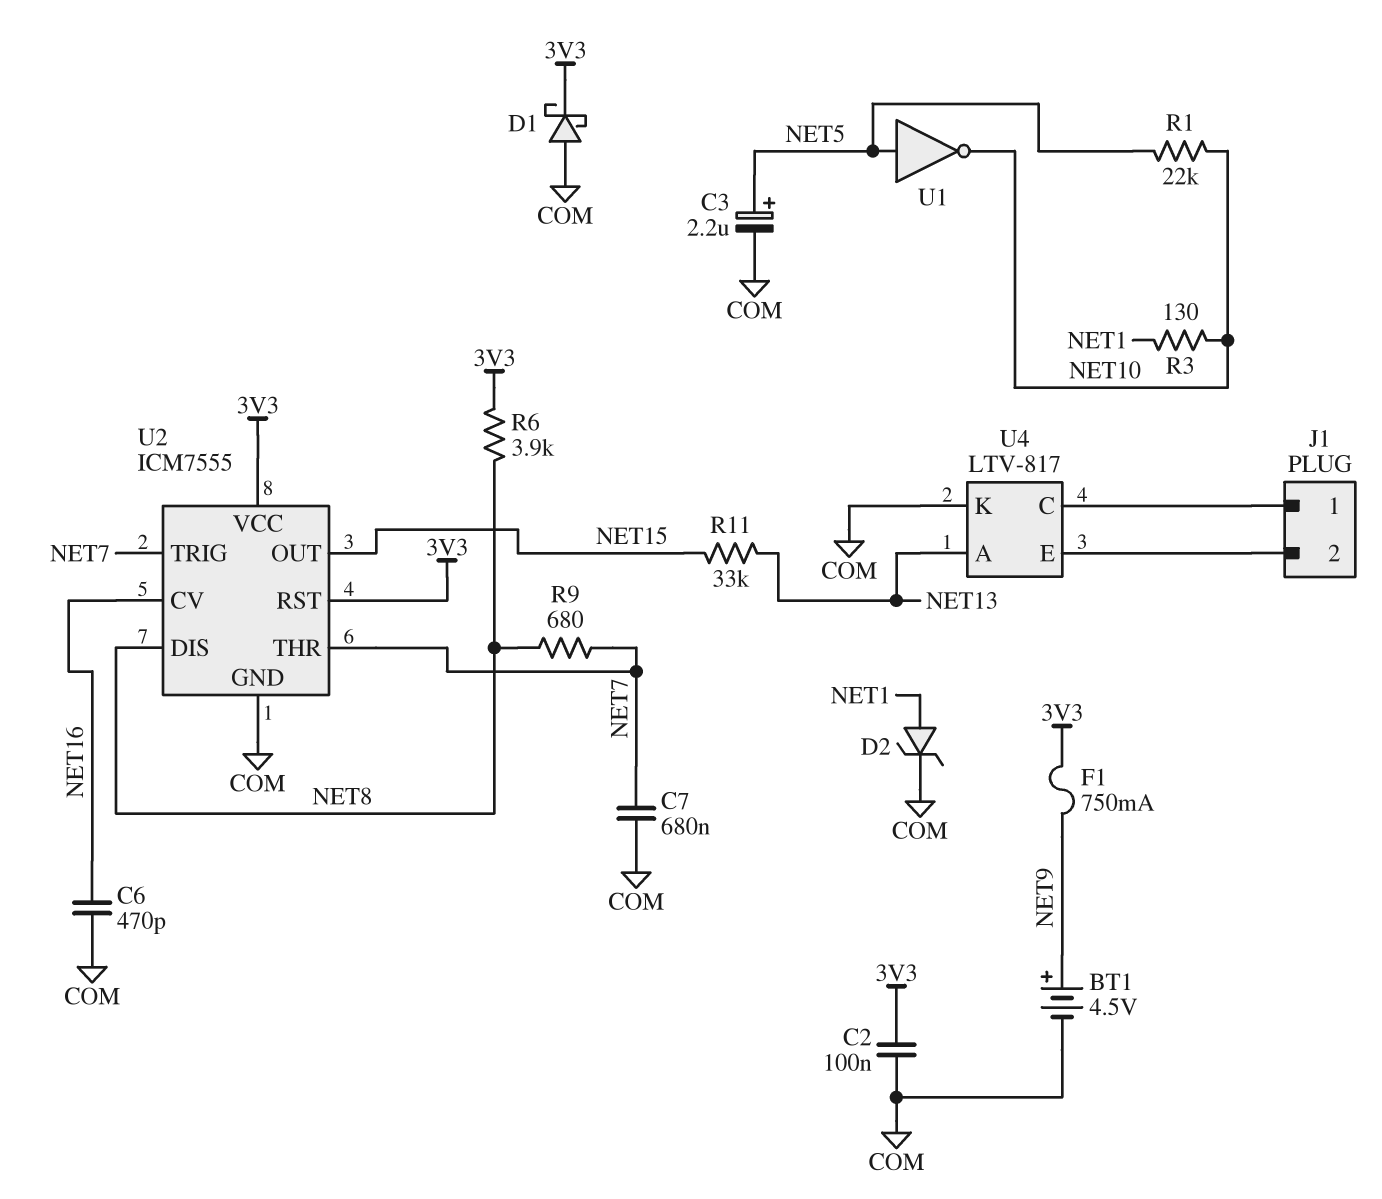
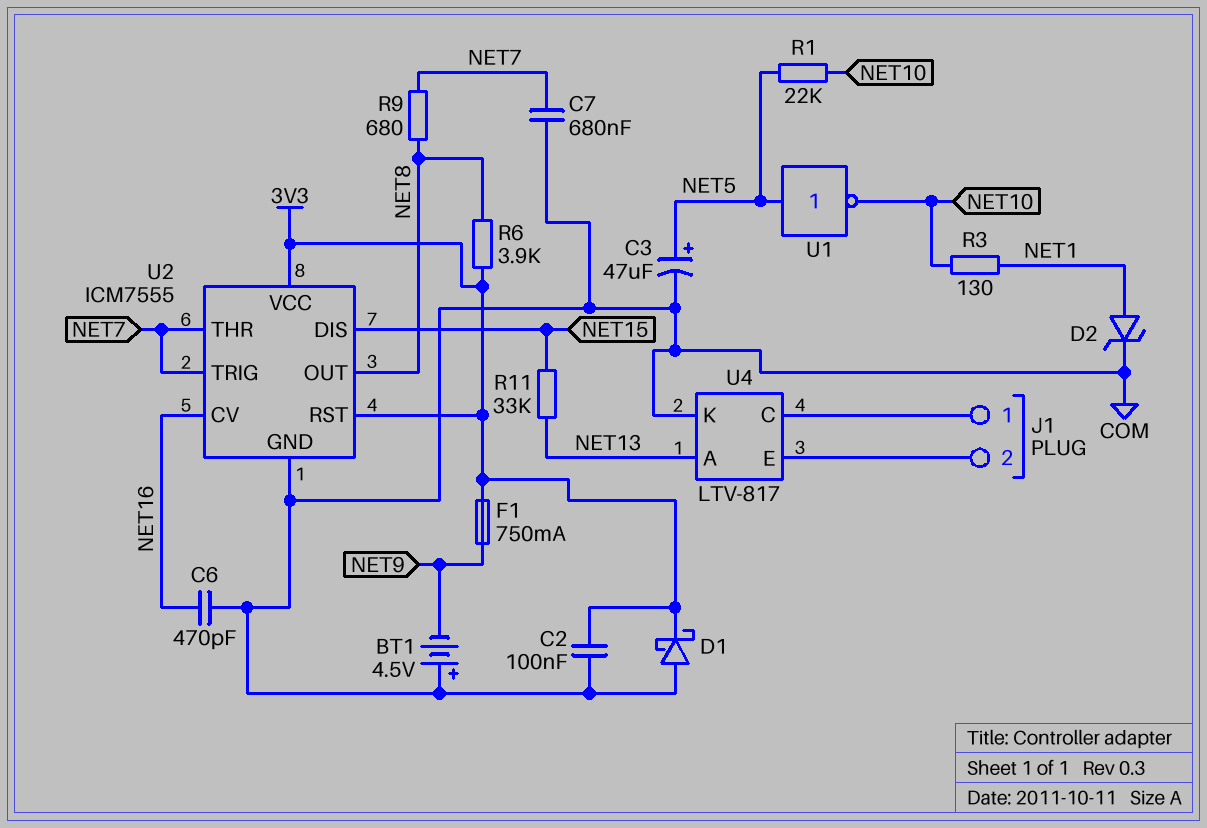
BT1: 4.5V (plus NET9, minus COM) -> 4.5V (plus COM, minus NET9)
C3: 2.2uF (plus NET5, minus COM) -> 47uF (plus NET5, minus COM)
U2 pin DIS: NET8 -> NET15
U2 pin OUT: NET15 -> NET8

